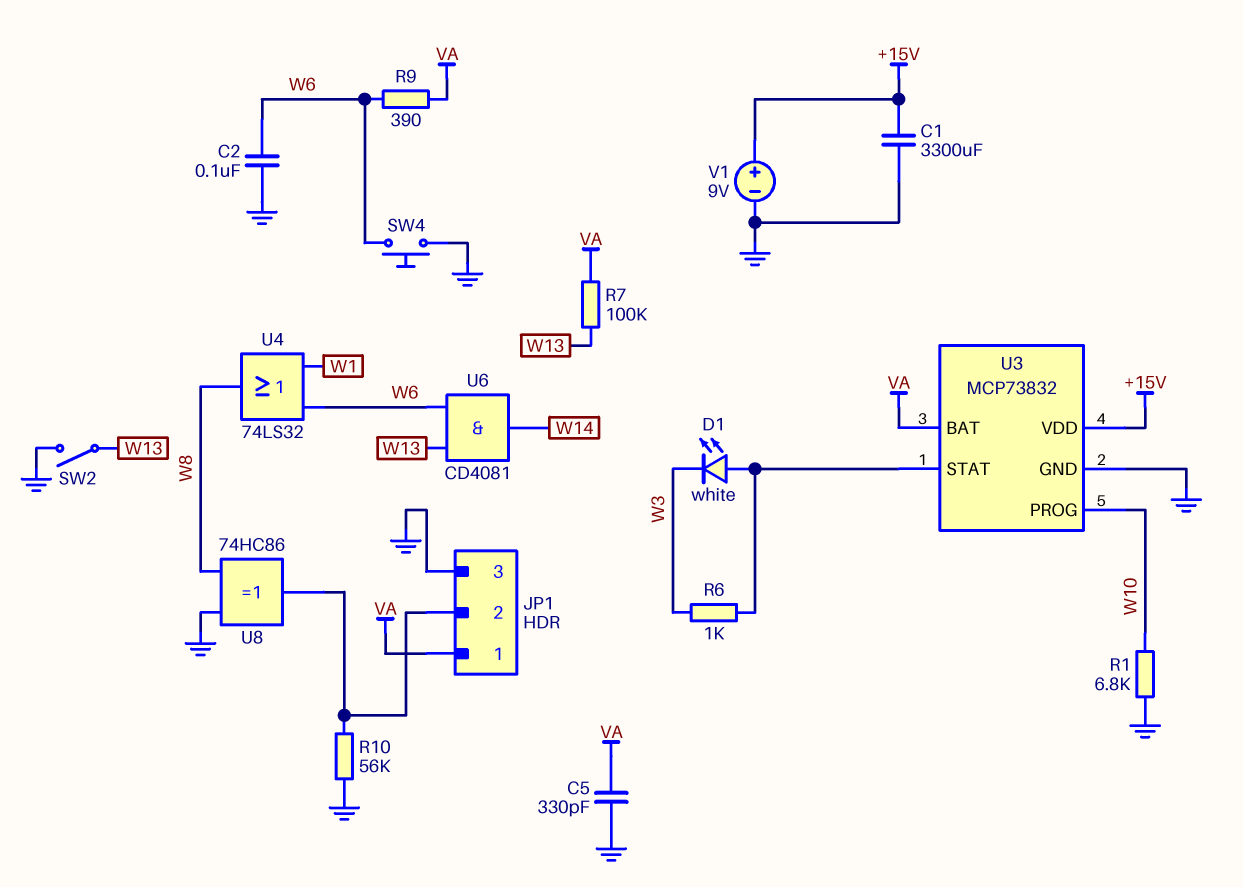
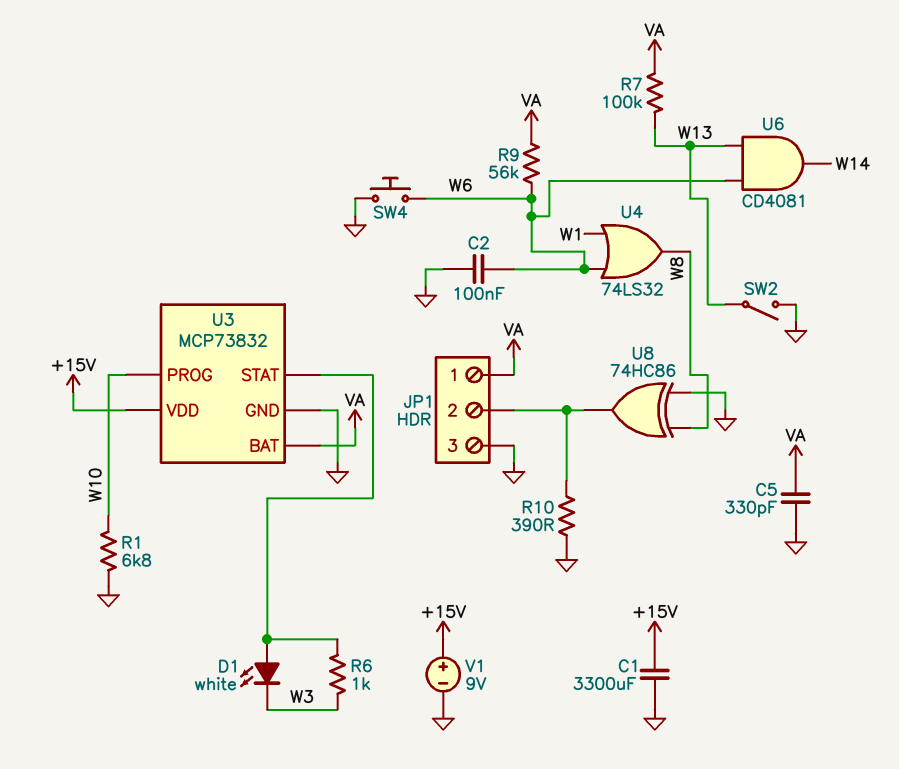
R9: 390 (VA, W6) -> 56k (VA, W6)
R10: 56k (GND, JP1/2) -> 390 (GND, JP1/2)

